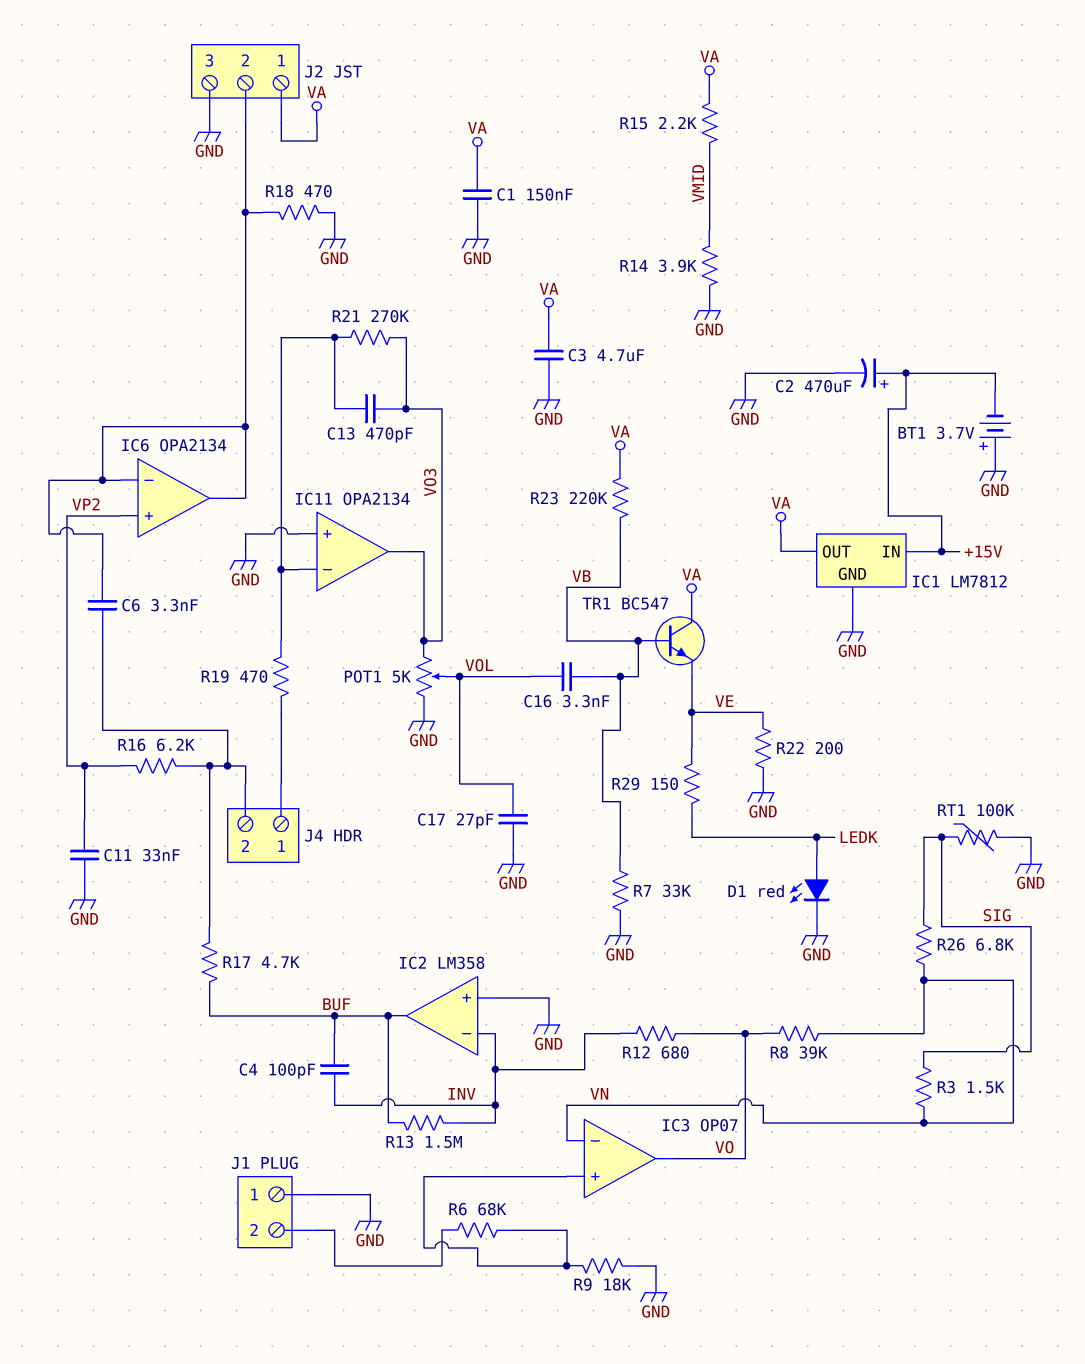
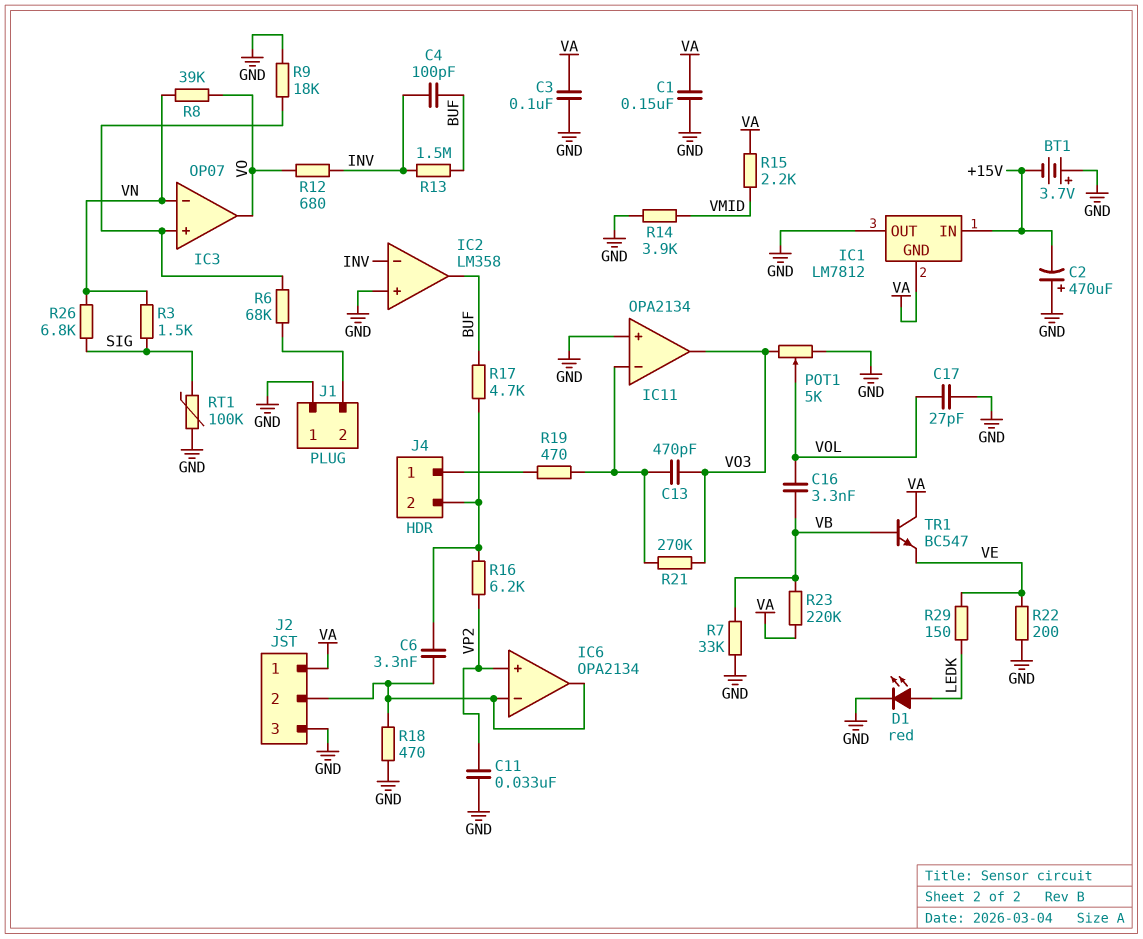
C2: 470uF (plus +15V, minus GND) -> 470uF (plus GND, minus +15V)
C3: 4.7uF (GND, VA) -> 100nF (GND, VA)
IC1 pin GND: GND -> VA
IC1 pin OUT: VA -> GND

